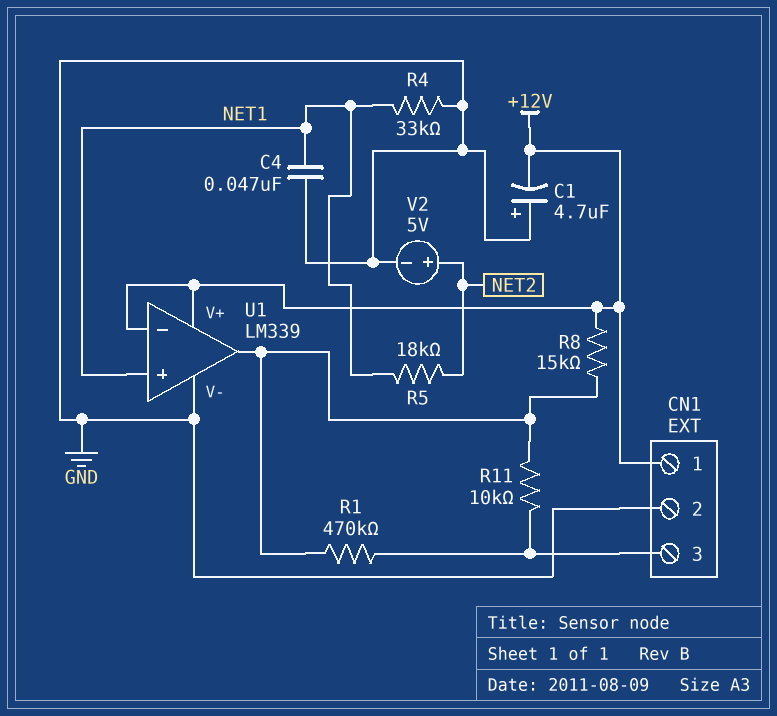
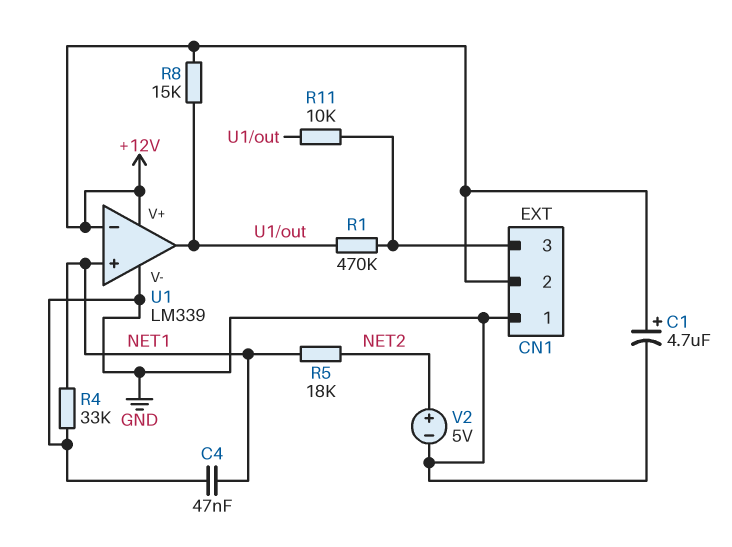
C1: 4.7uF (plus GND, minus +12V) -> 4.7uF (plus +12V, minus GND)
CN1 pin 1: +12V -> GND
CN1 pin 2: GND -> +12V

